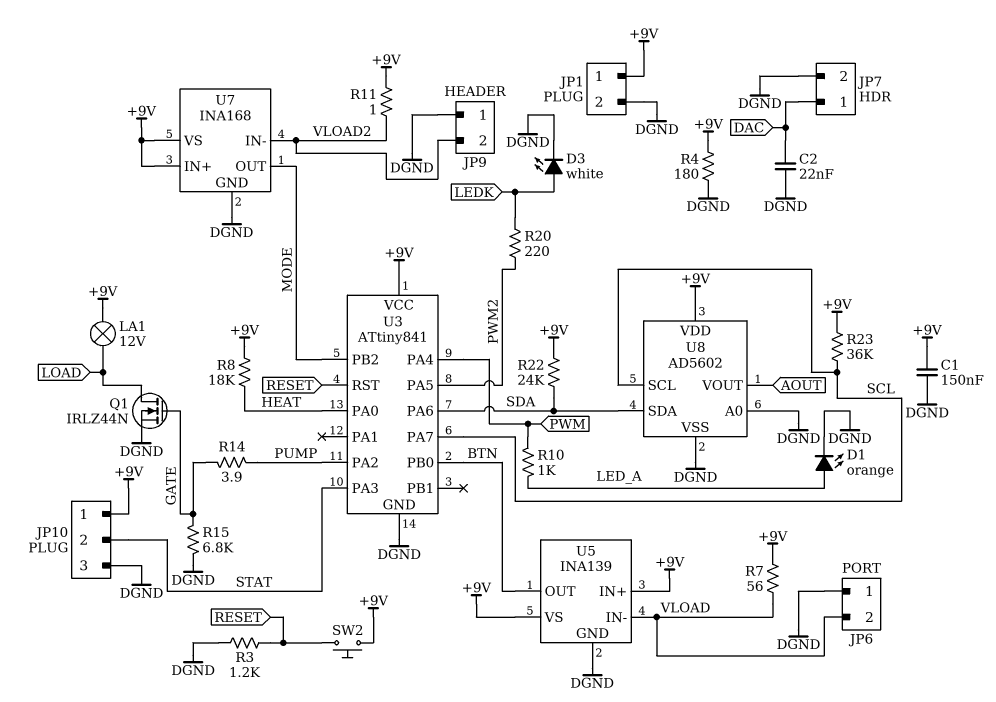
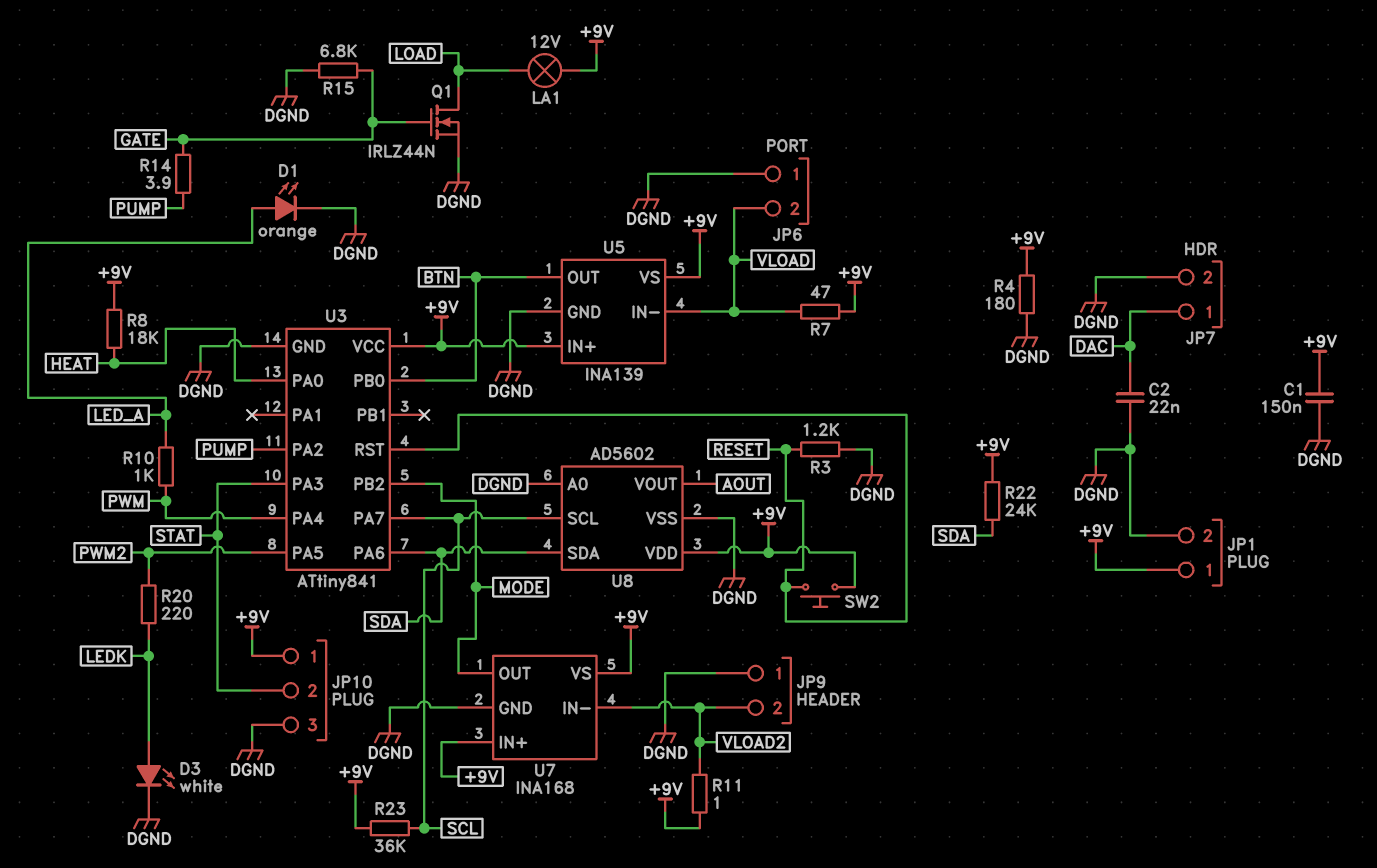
R7: 56 (+9V, VLOAD) -> 47 (+9V, VLOAD)

